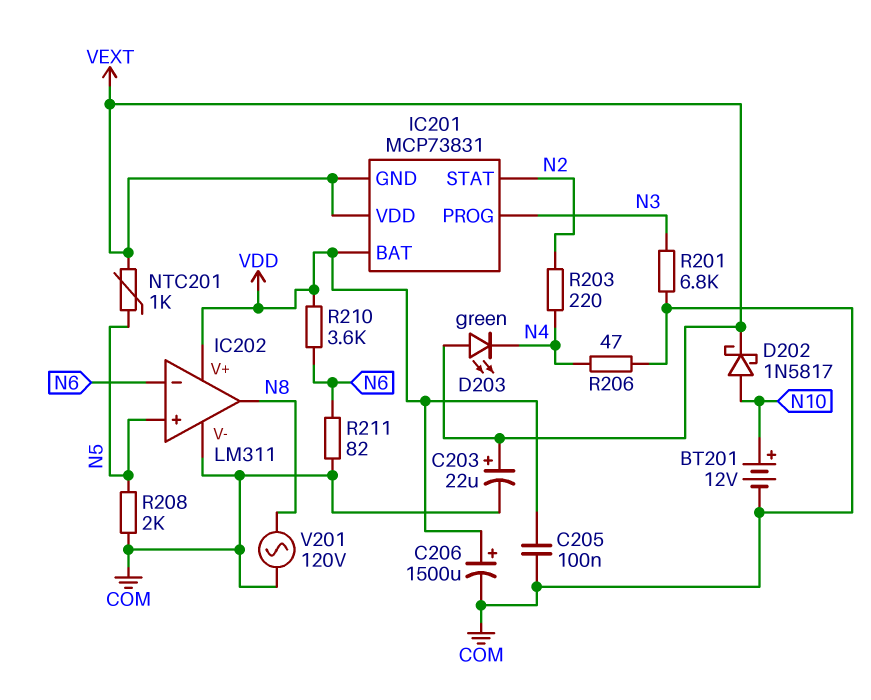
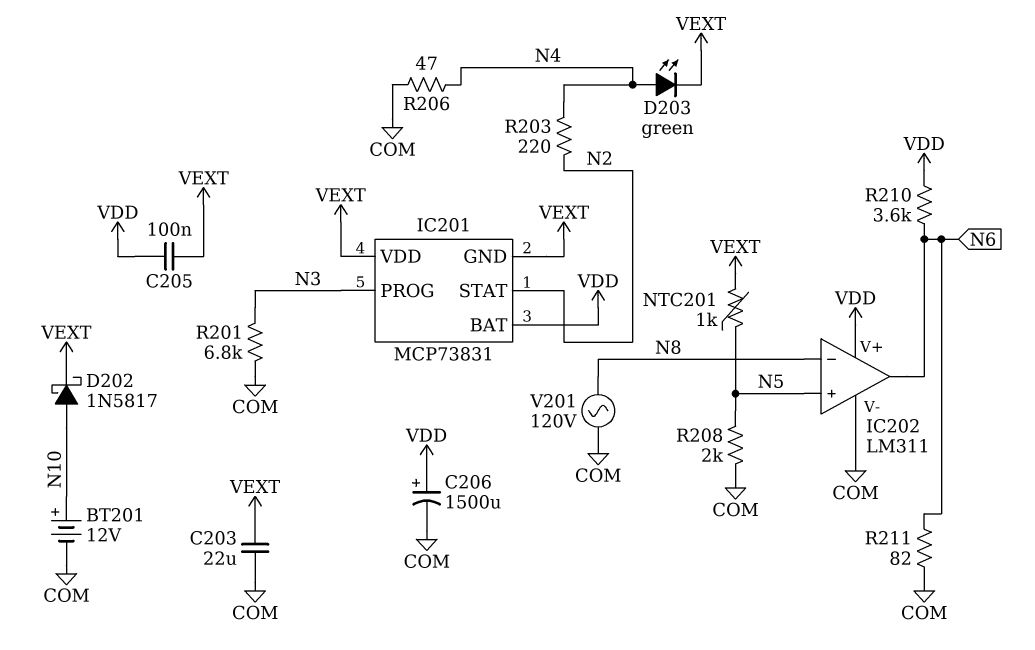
C203: 22uF (plus VEXT, minus COM) -> 22uF (COM, VEXT)
C205: 100nF (COM, VDD) -> 100nF (VDD, VEXT)
D203: LED green (A VEXT, K N4) -> LED green (A N4, K VEXT)
IC202 pin in-: N6 -> N8
IC202 pin out: N8 -> N6

